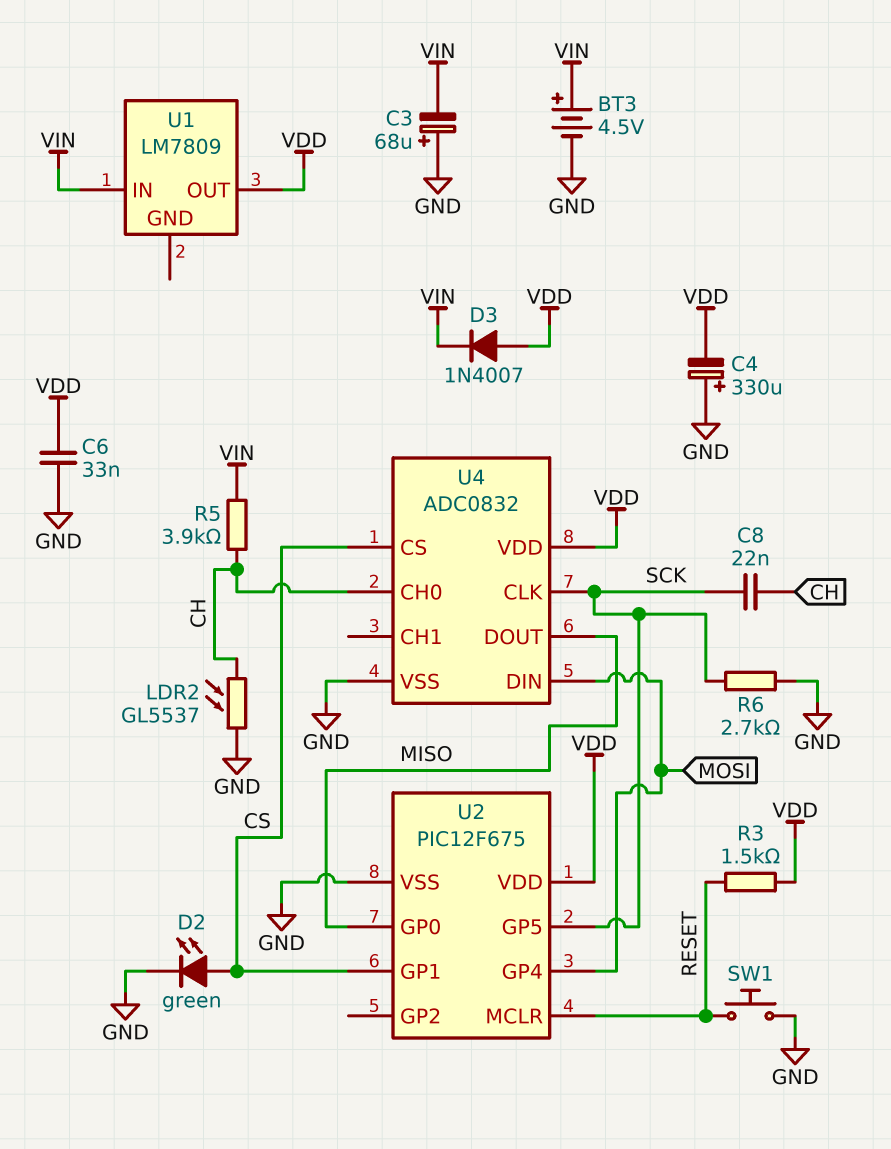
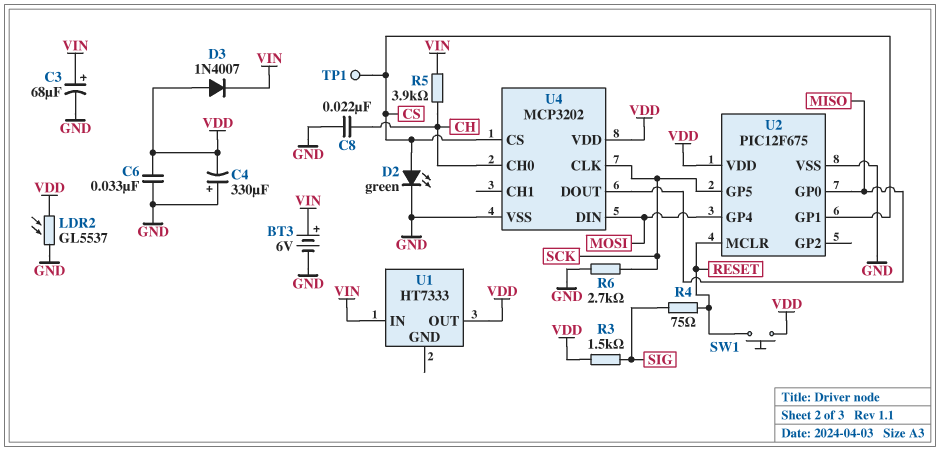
BT3: 4.5V (plus VIN, minus GND) -> 6V (plus VIN, minus GND)
C3: 68uF (plus GND, minus VIN) -> 68uF (plus VIN, minus GND)
C8: 22nF (CH, SCK) -> 22nF (CH, GND)
LDR2: GL5537 (CH, GND) -> GL5537 (GND, VDD)
R3: 1.5k (RESET, VDD) -> 1.5k (SIG, VDD)
R4: none -> 75 (RESET, SIG)
SW1: button (GND, RESET) -> button (RESET, VDD)
TP1: none -> test point (CS)
U1: LM7809 -> HT7333
U4: ADC0832 -> MCP3202

